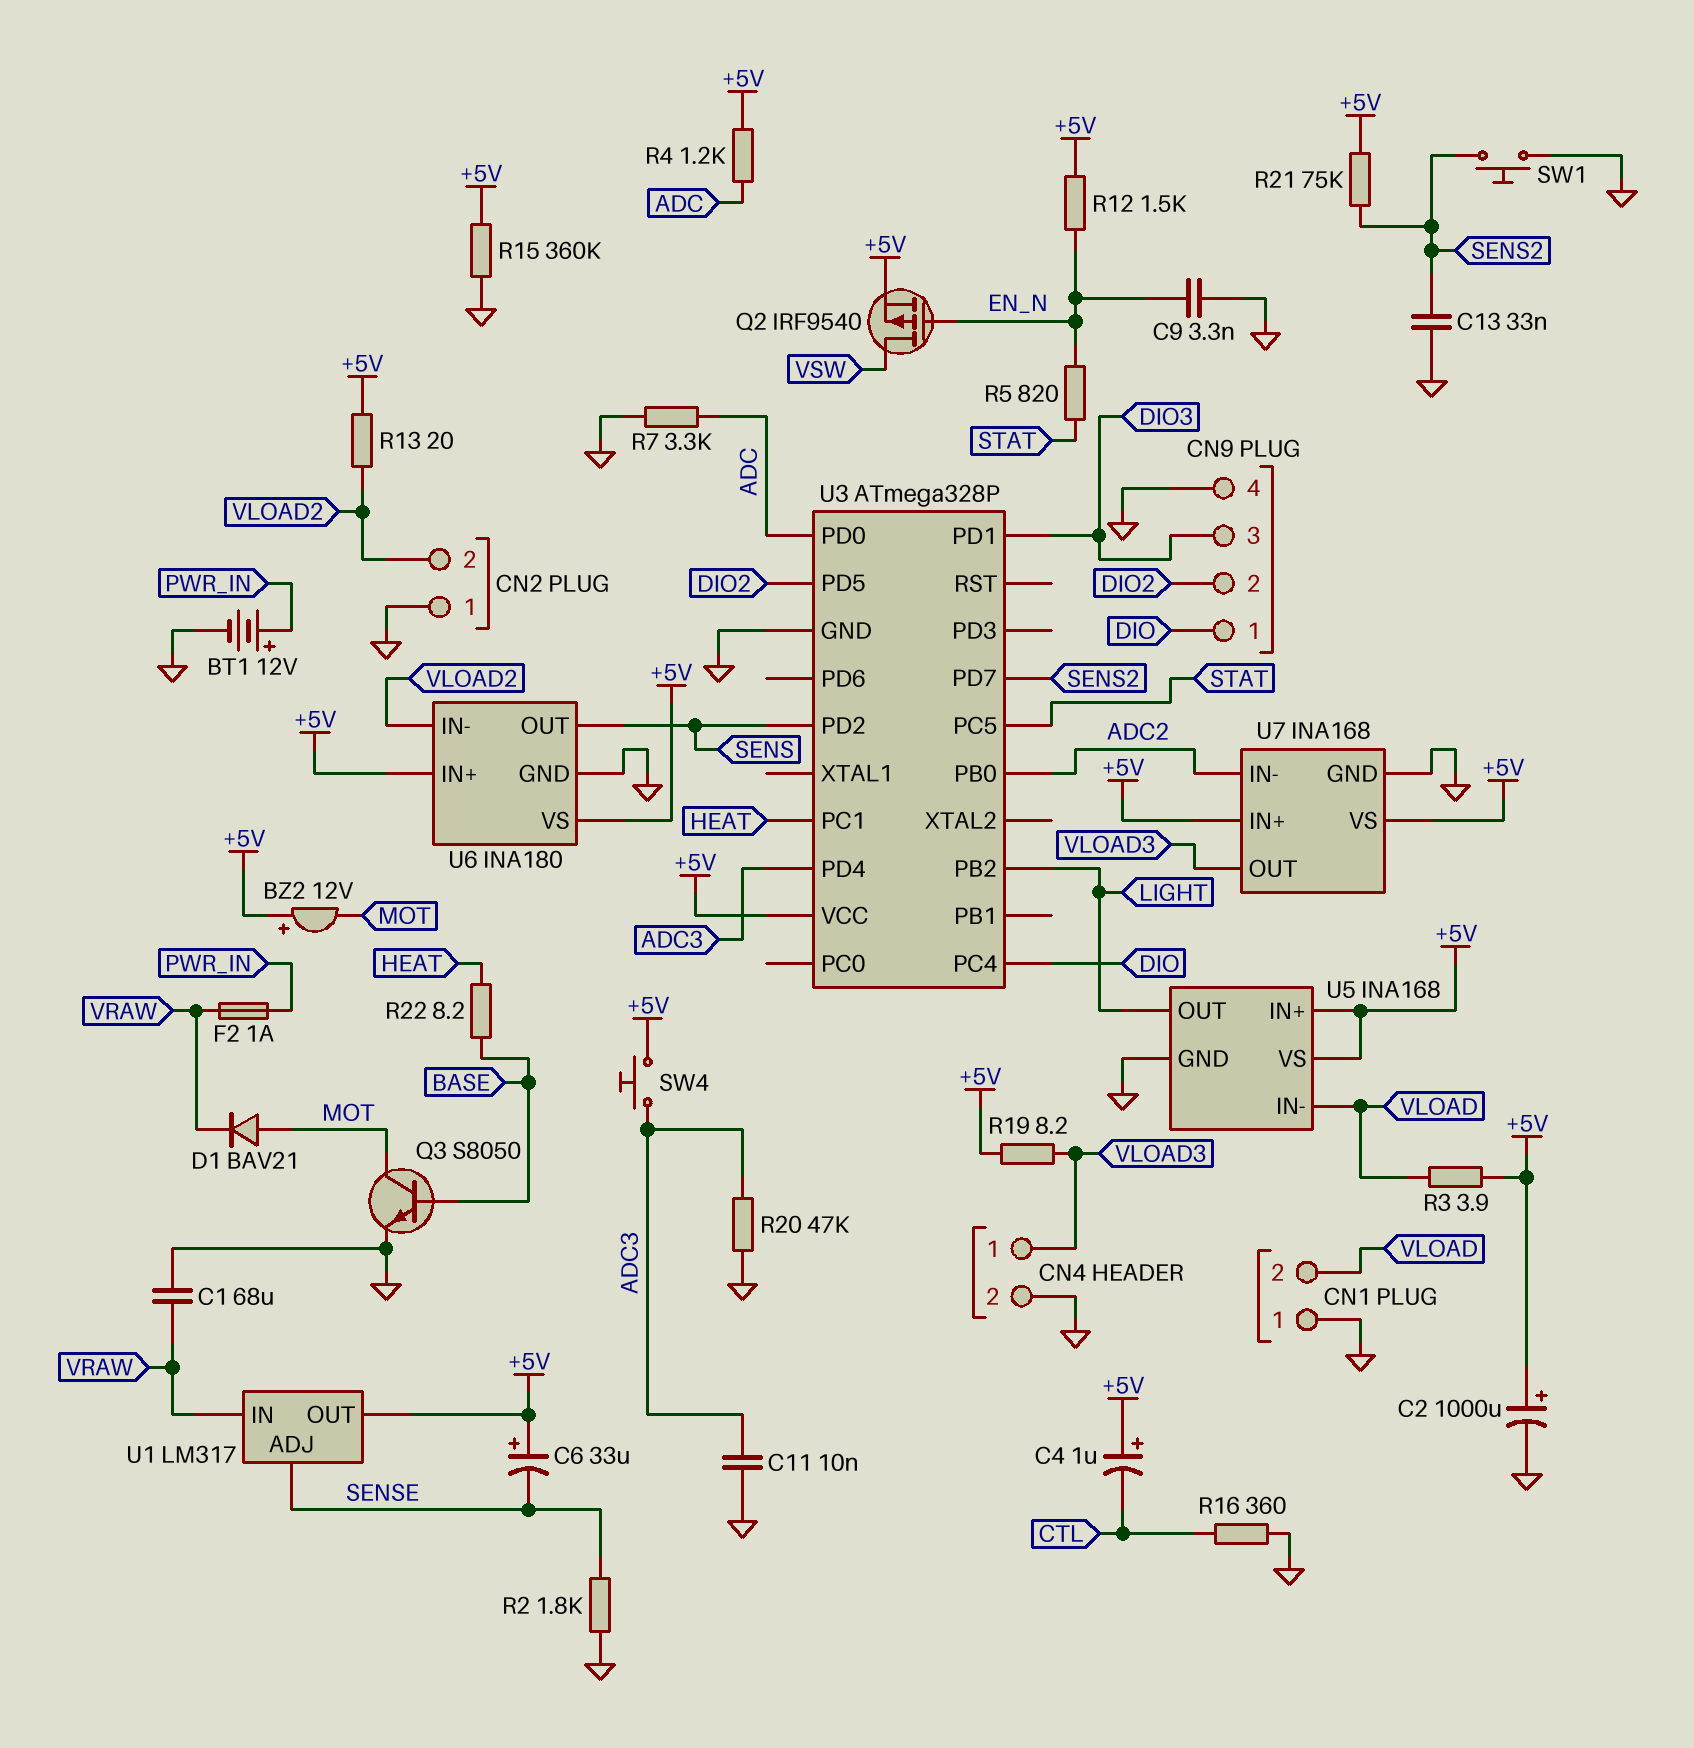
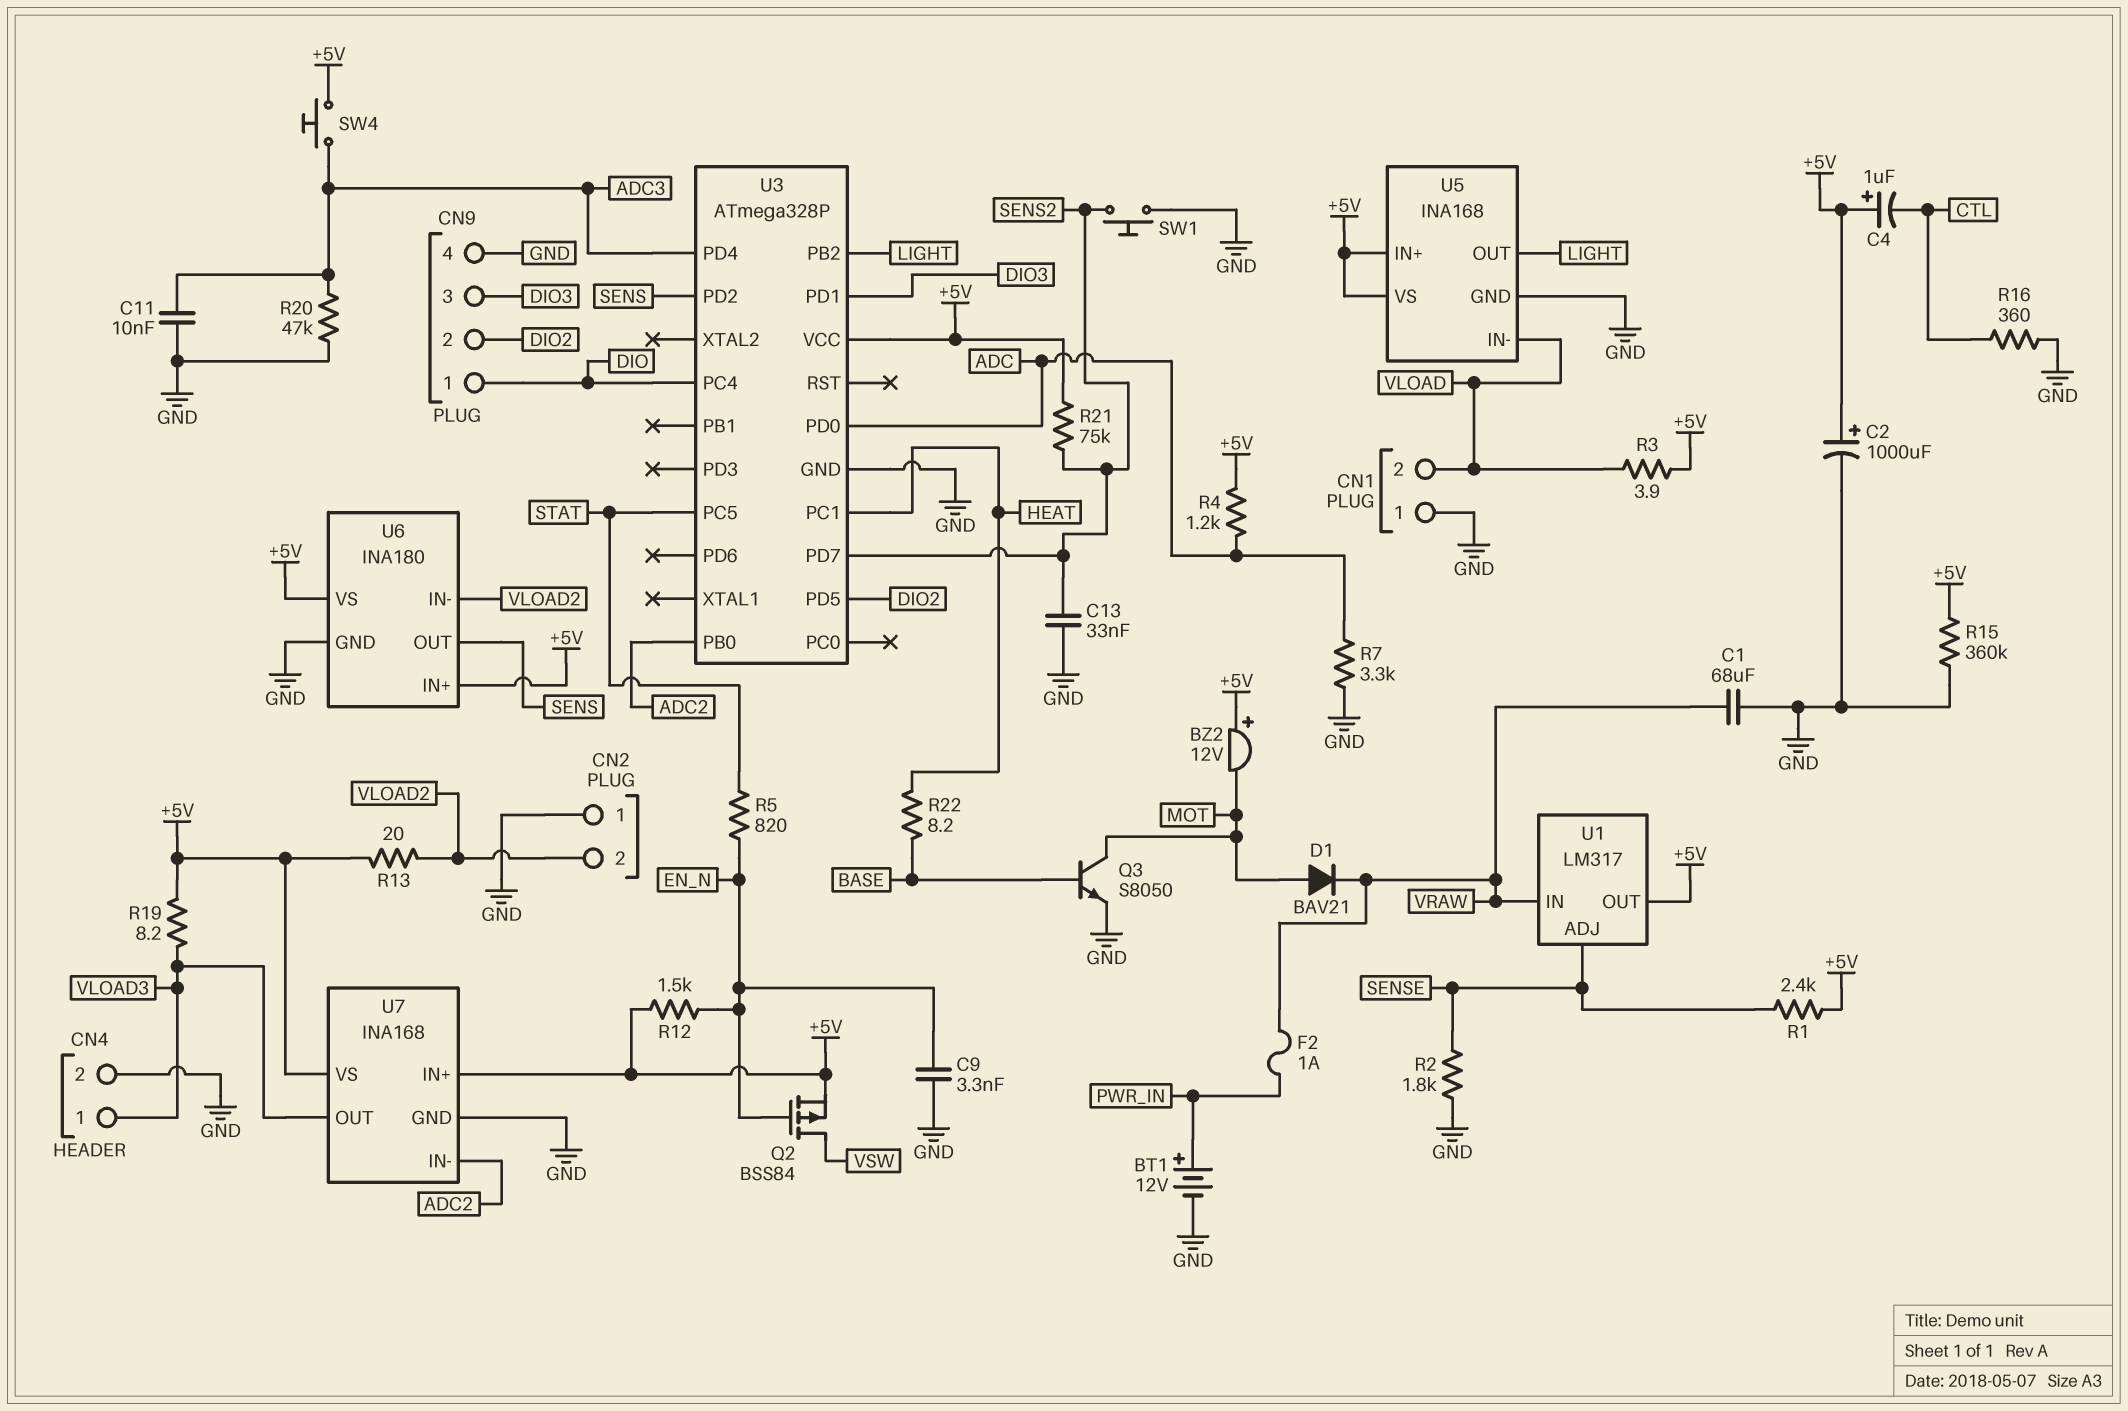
C6: 33uF (plus +5V, minus SENSE) -> none
Q2: PMOS IRF9540 (G EN_N, D VSW, S +5V) -> PMOS BSS84 (G EN_N, D VSW, S +5V)
R1: none -> 2.4k (+5V, SENSE)

